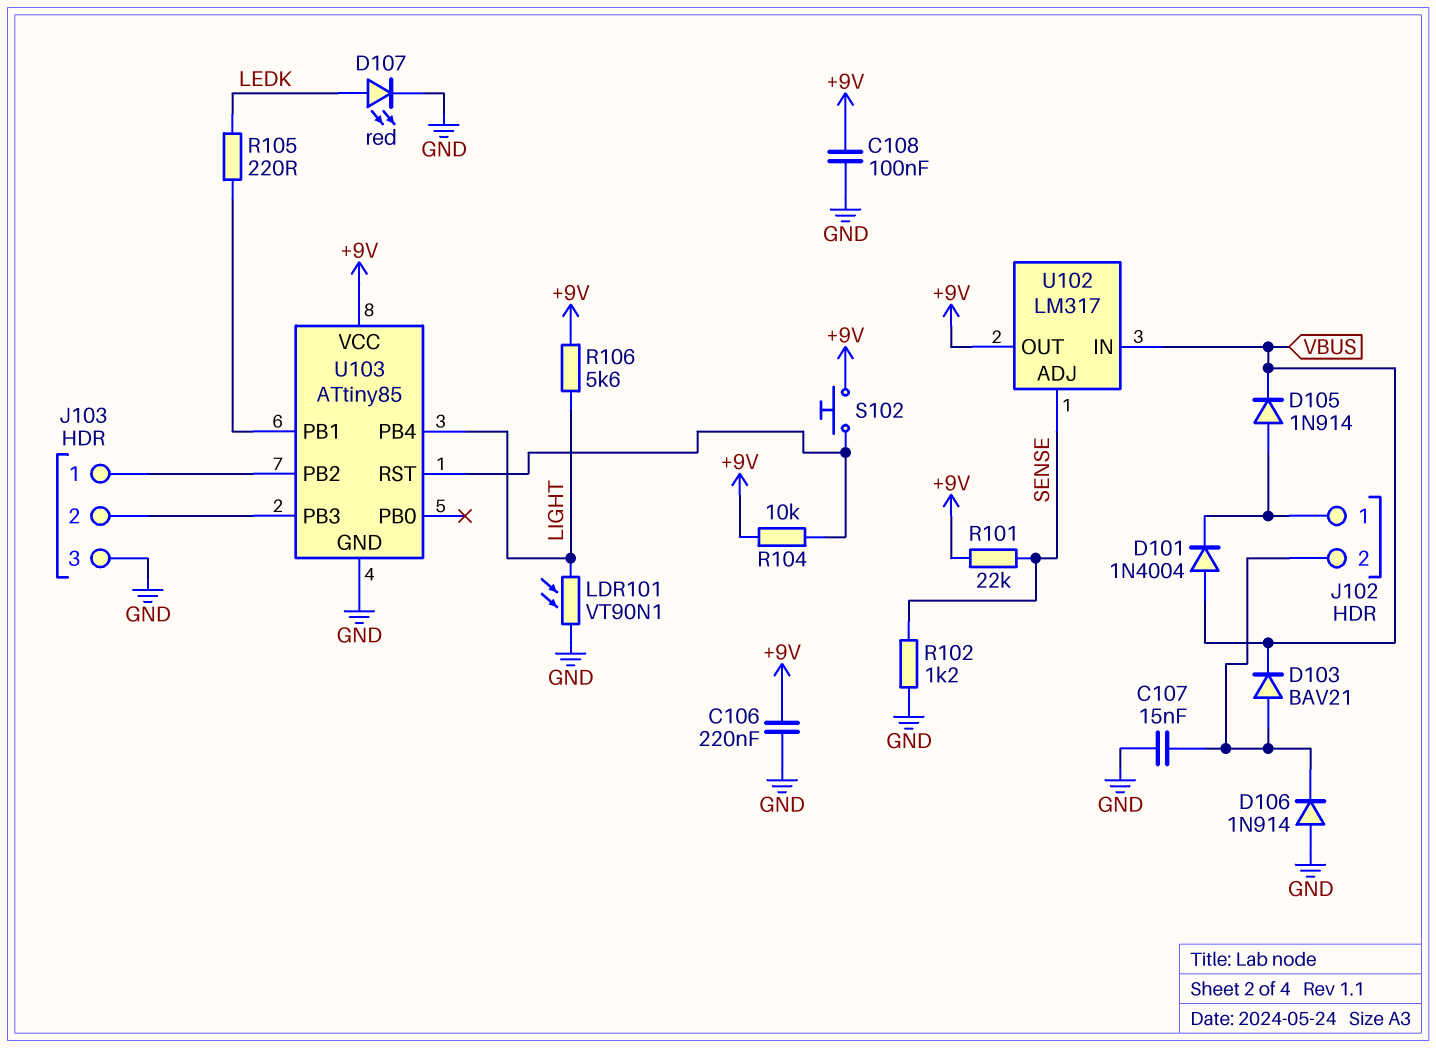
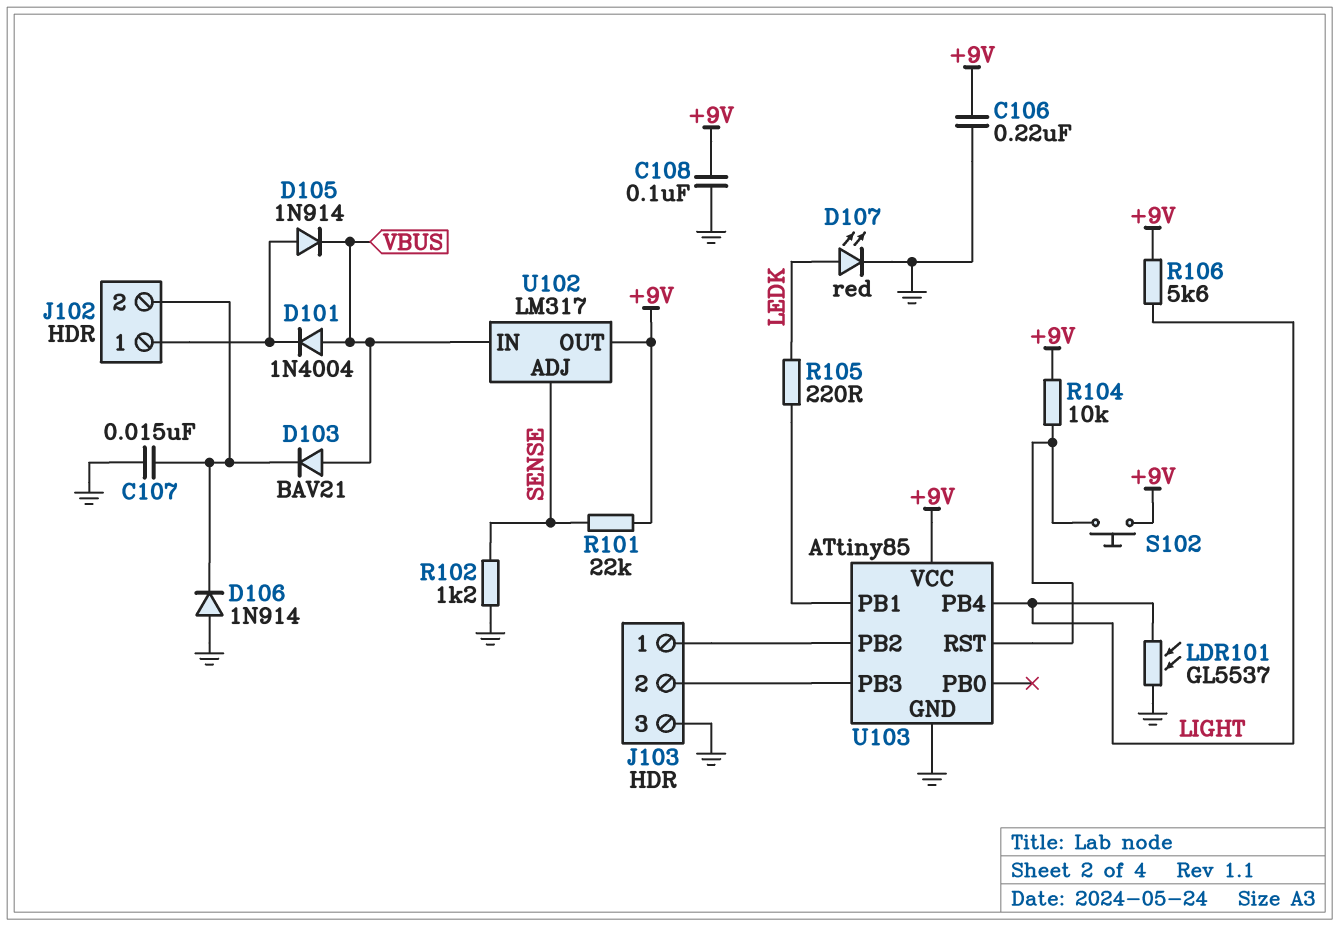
D103: diode BAV21 (A J102/2, K VBUS) -> diode BAV21 (A VBUS, K J102/2)
LDR101: VT90N1 (GND, LIGHT) -> GL5537 (GND, LIGHT)

